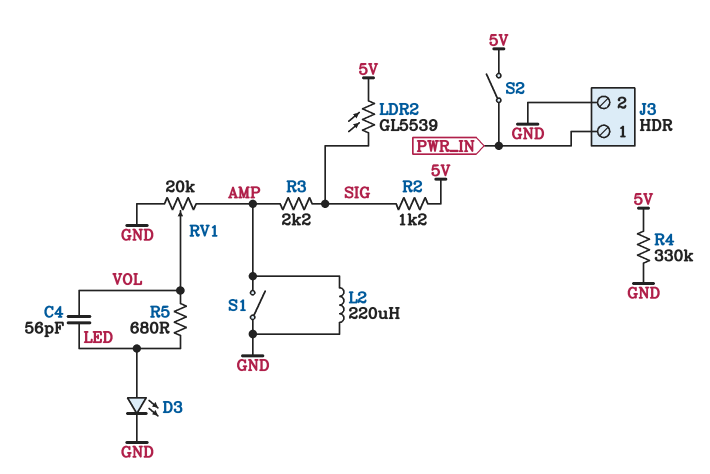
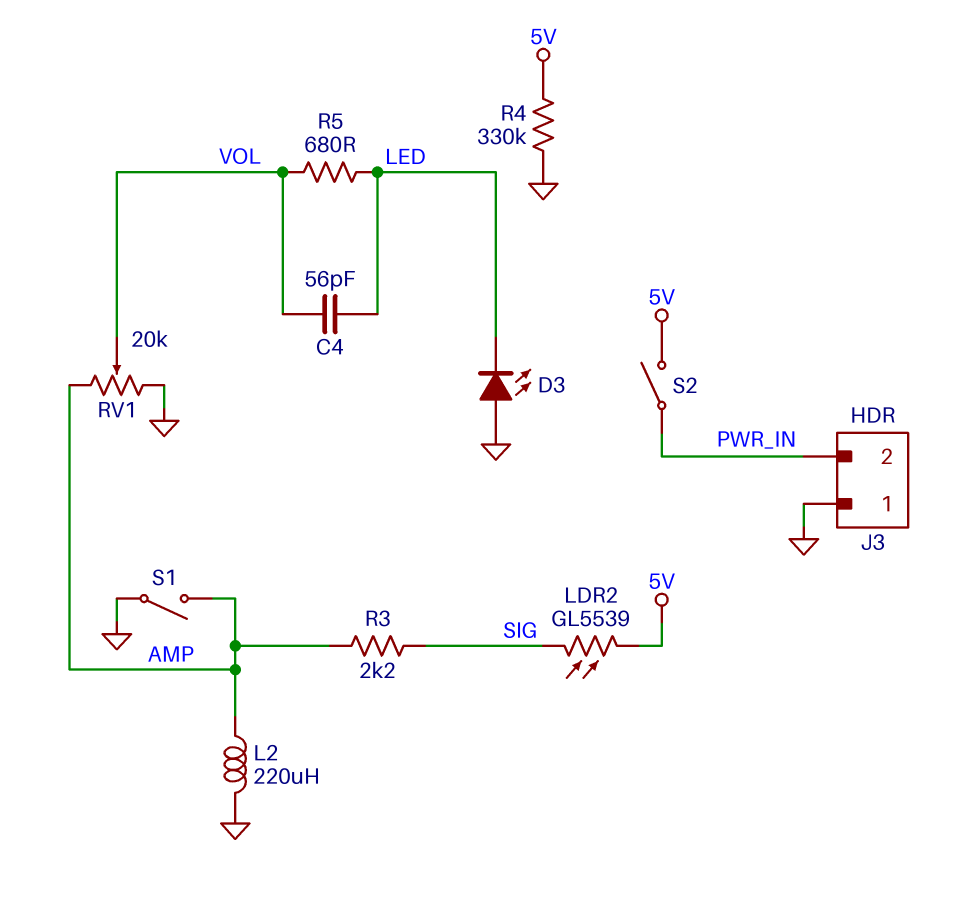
D3: LED (A LED, K GND) -> LED (A GND, K LED)
J3 pin 1: PWR_IN -> GND
J3 pin 2: GND -> PWR_IN
R2: 1.2k (5V, SIG) -> none

